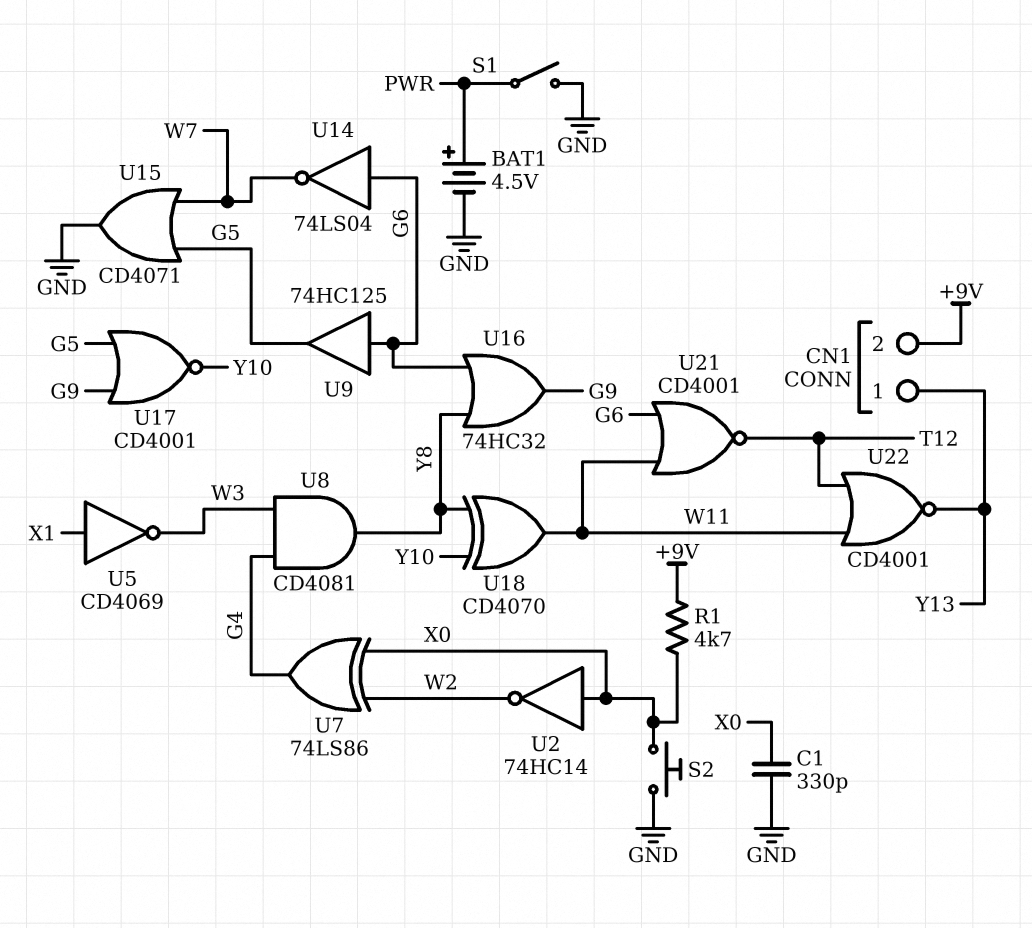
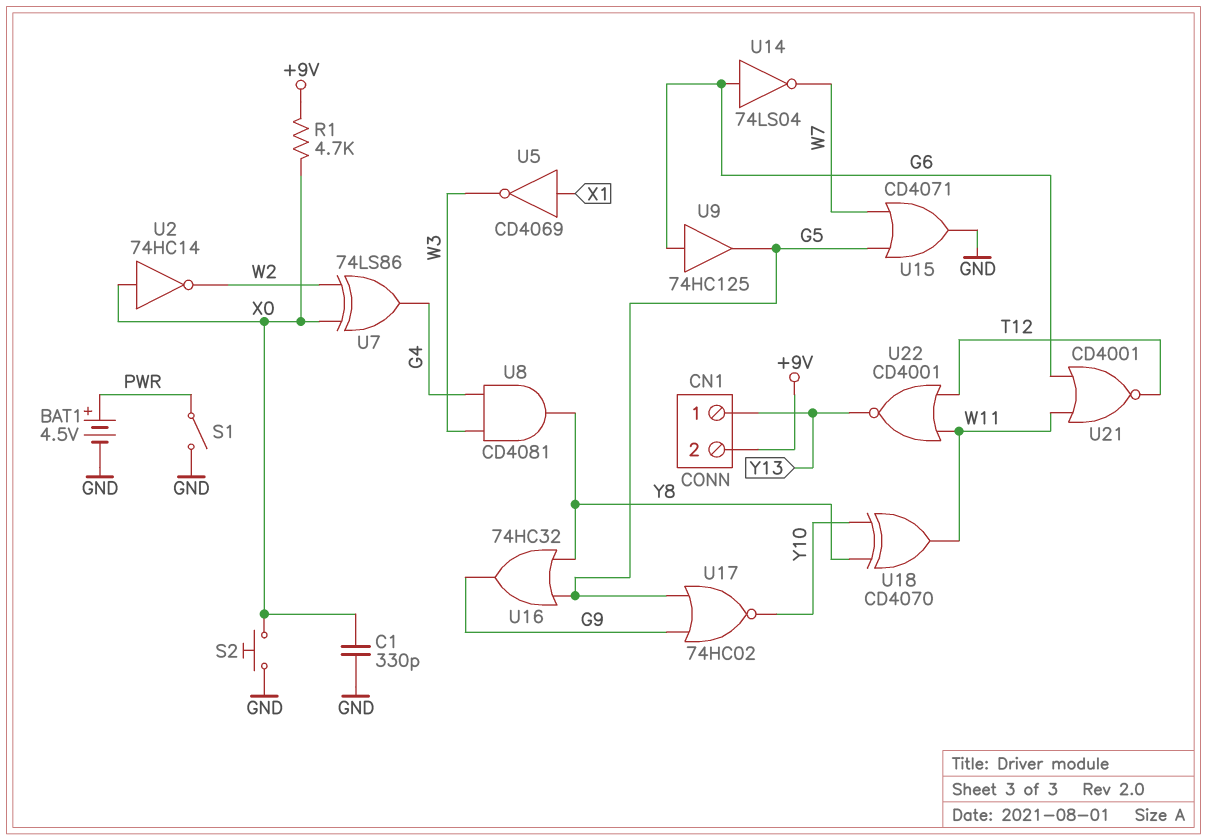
U16: OR 74HC32 (in G6, in Y8, out G9) -> OR 74HC32 (in G5, in Y8, out G9)
U17: NOR CD4001 (in G5, in G9, out Y10) -> NOR 74HC02 (in G5, in G9, out Y10)

